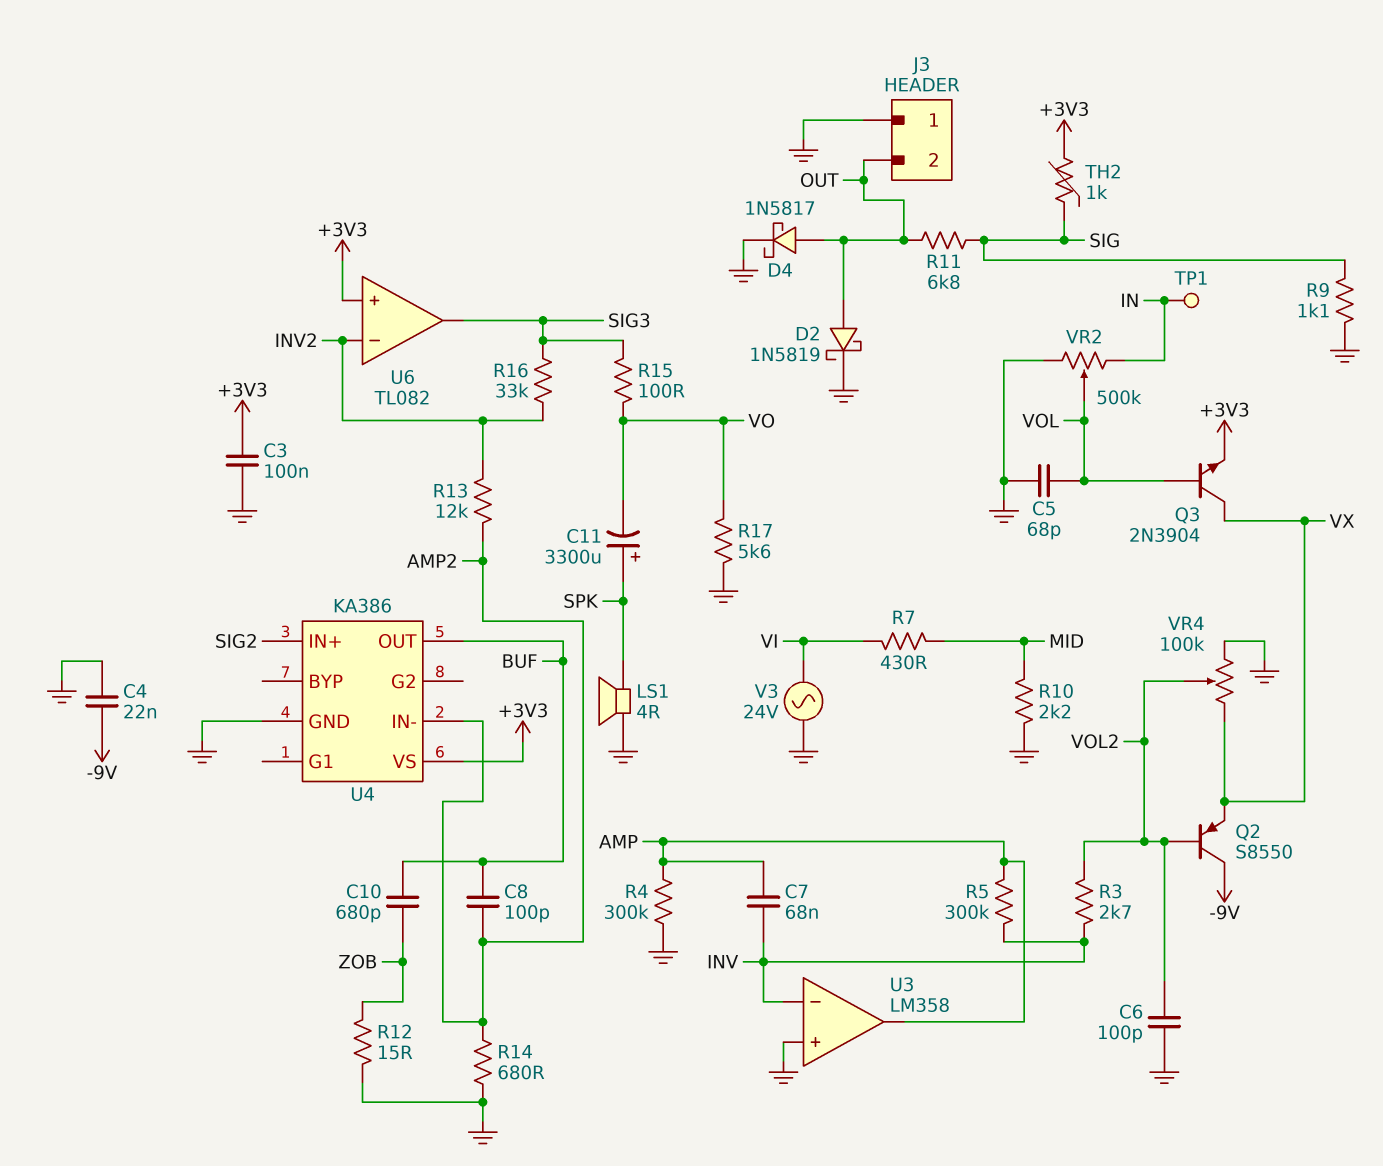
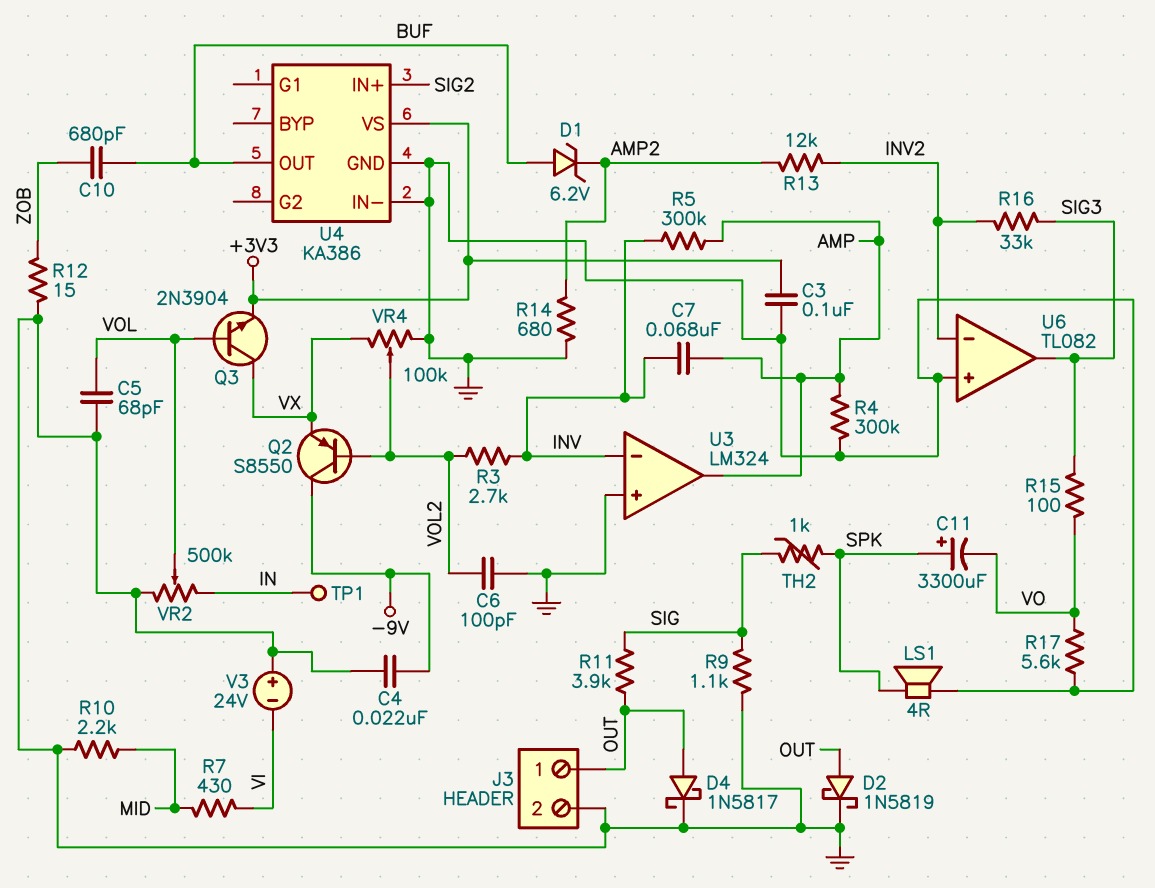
C8: 100pF (AMP2, BUF) -> none
D1: none -> zener 6.2V (A BUF, K AMP2)
J3 pin 1: GND -> OUT
J3 pin 2: OUT -> GND
R11: 6.8k (OUT, SIG) -> 3.9k (OUT, SIG)
TH2: 1k (+3V3, SIG) -> 1k (SIG, SPK)
U3: LM358 -> LM324
U4 pin IN-: AMP2 -> GND
U6 pin in+: +3V3 -> GND
V3: AC 24V (GND, VI) -> 24V (plus GND, minus VI)

